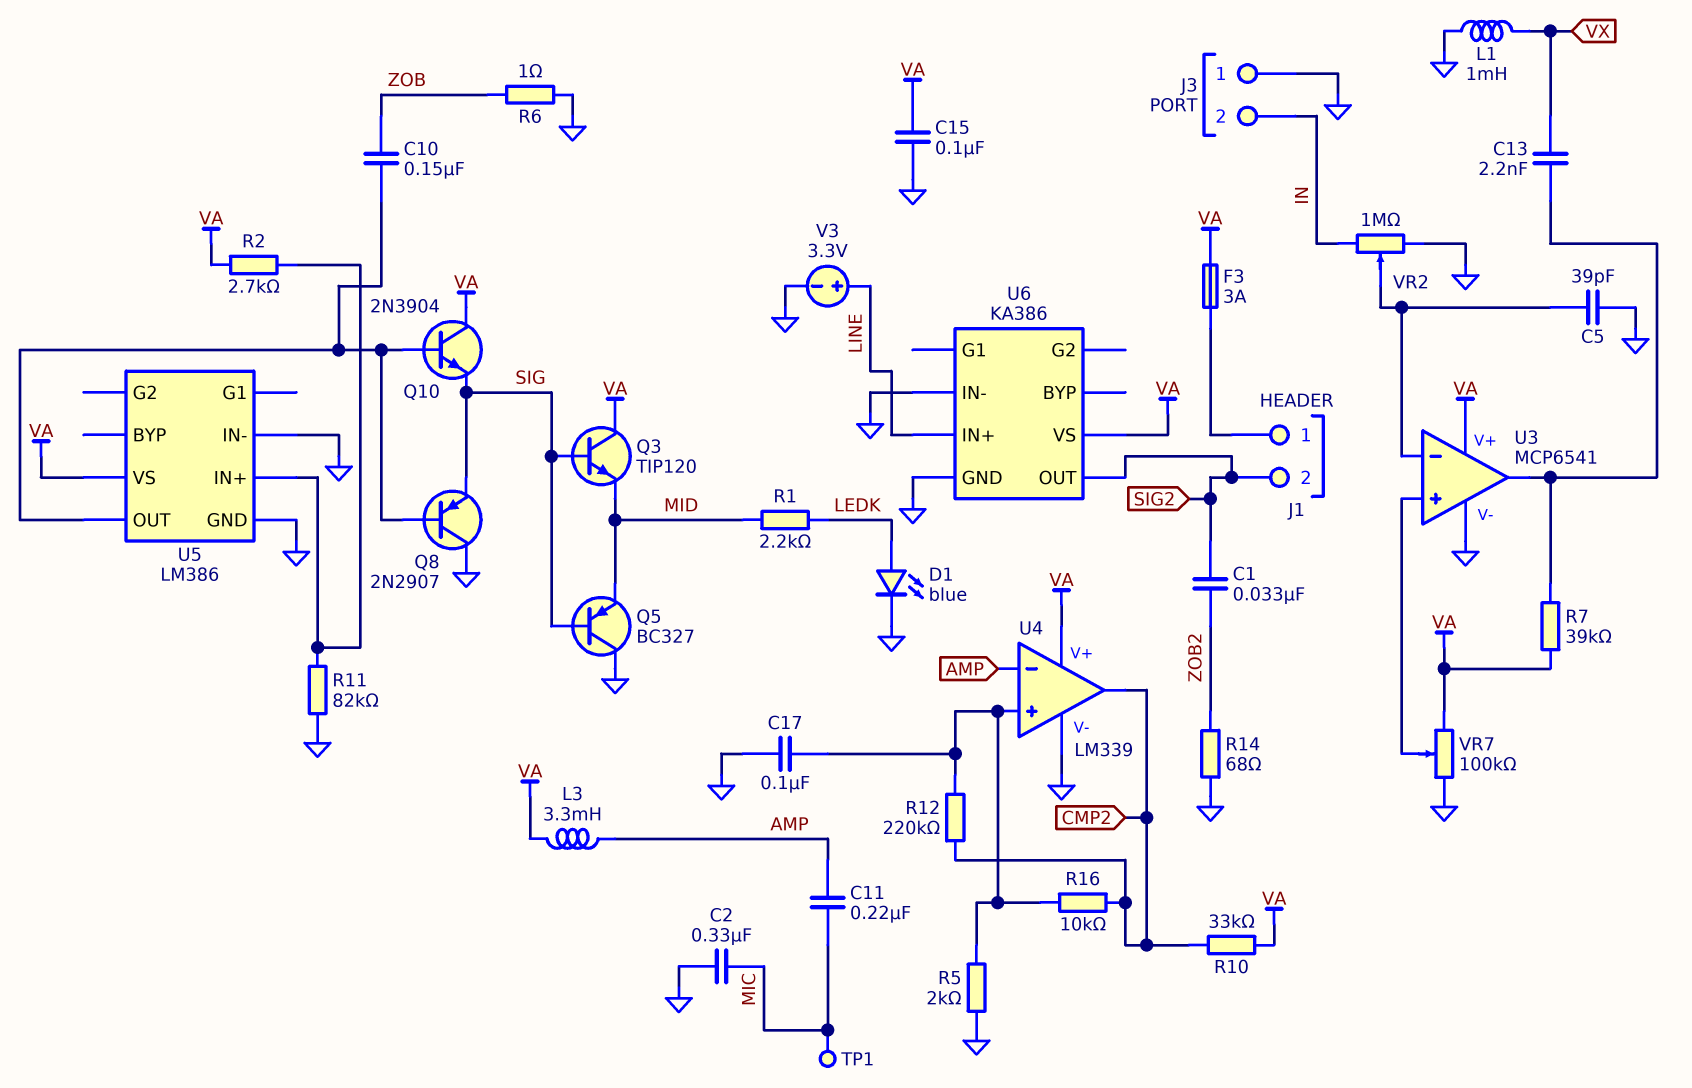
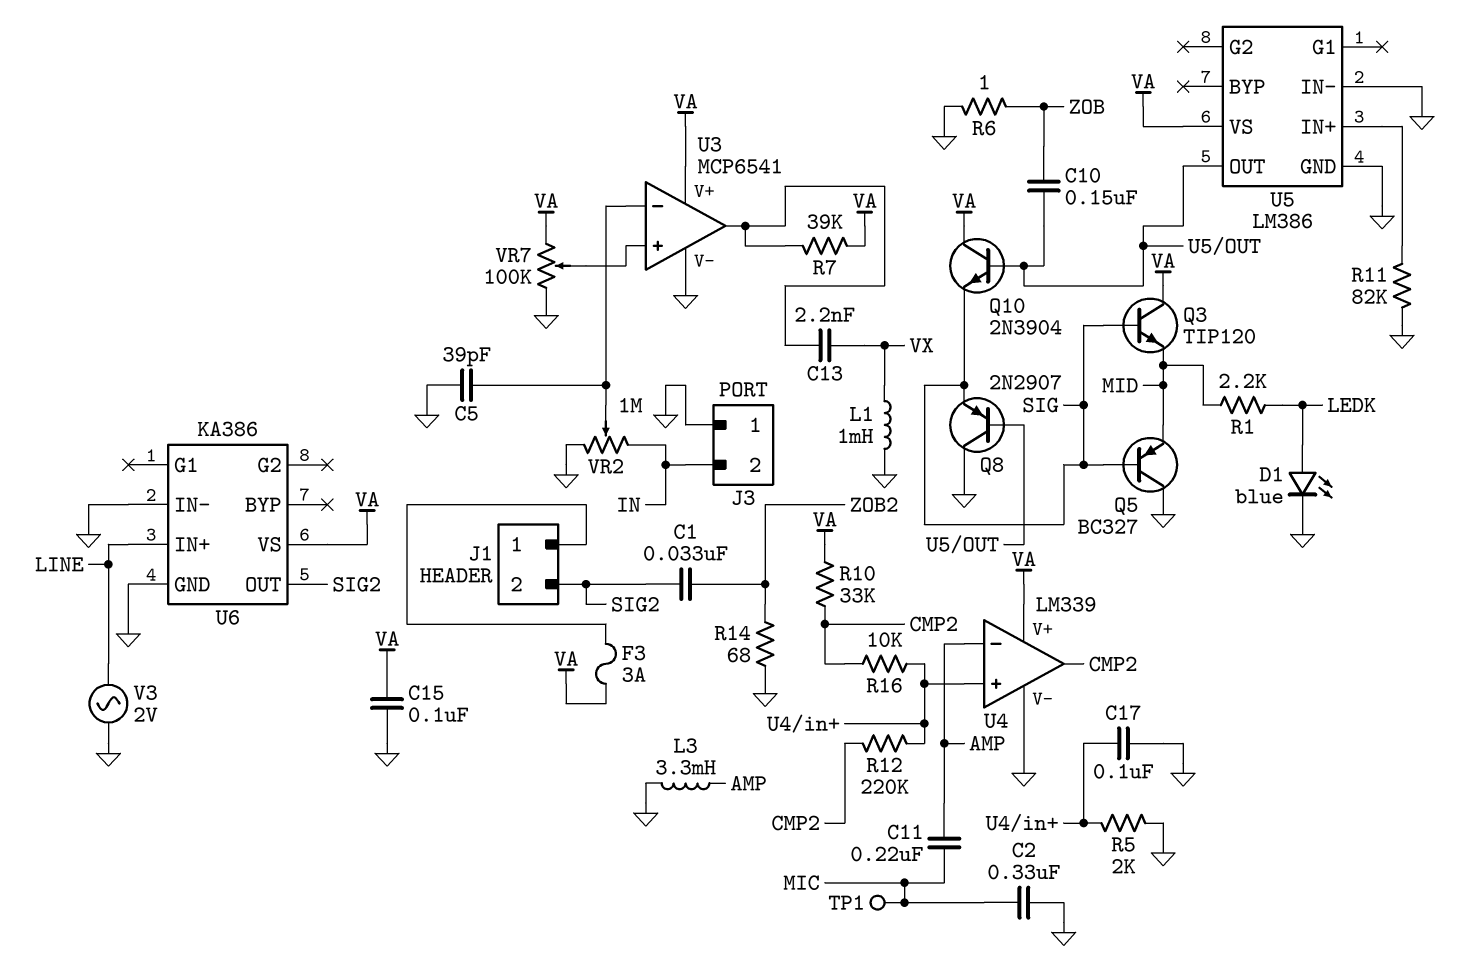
L3: 3.3mH (AMP, VA) -> 3.3mH (AMP, GND)
R2: 2.7k (U5/IN+, VA) -> none
V3: 3.3V (plus LINE, minus GND) -> AC 2V (GND, LINE)

